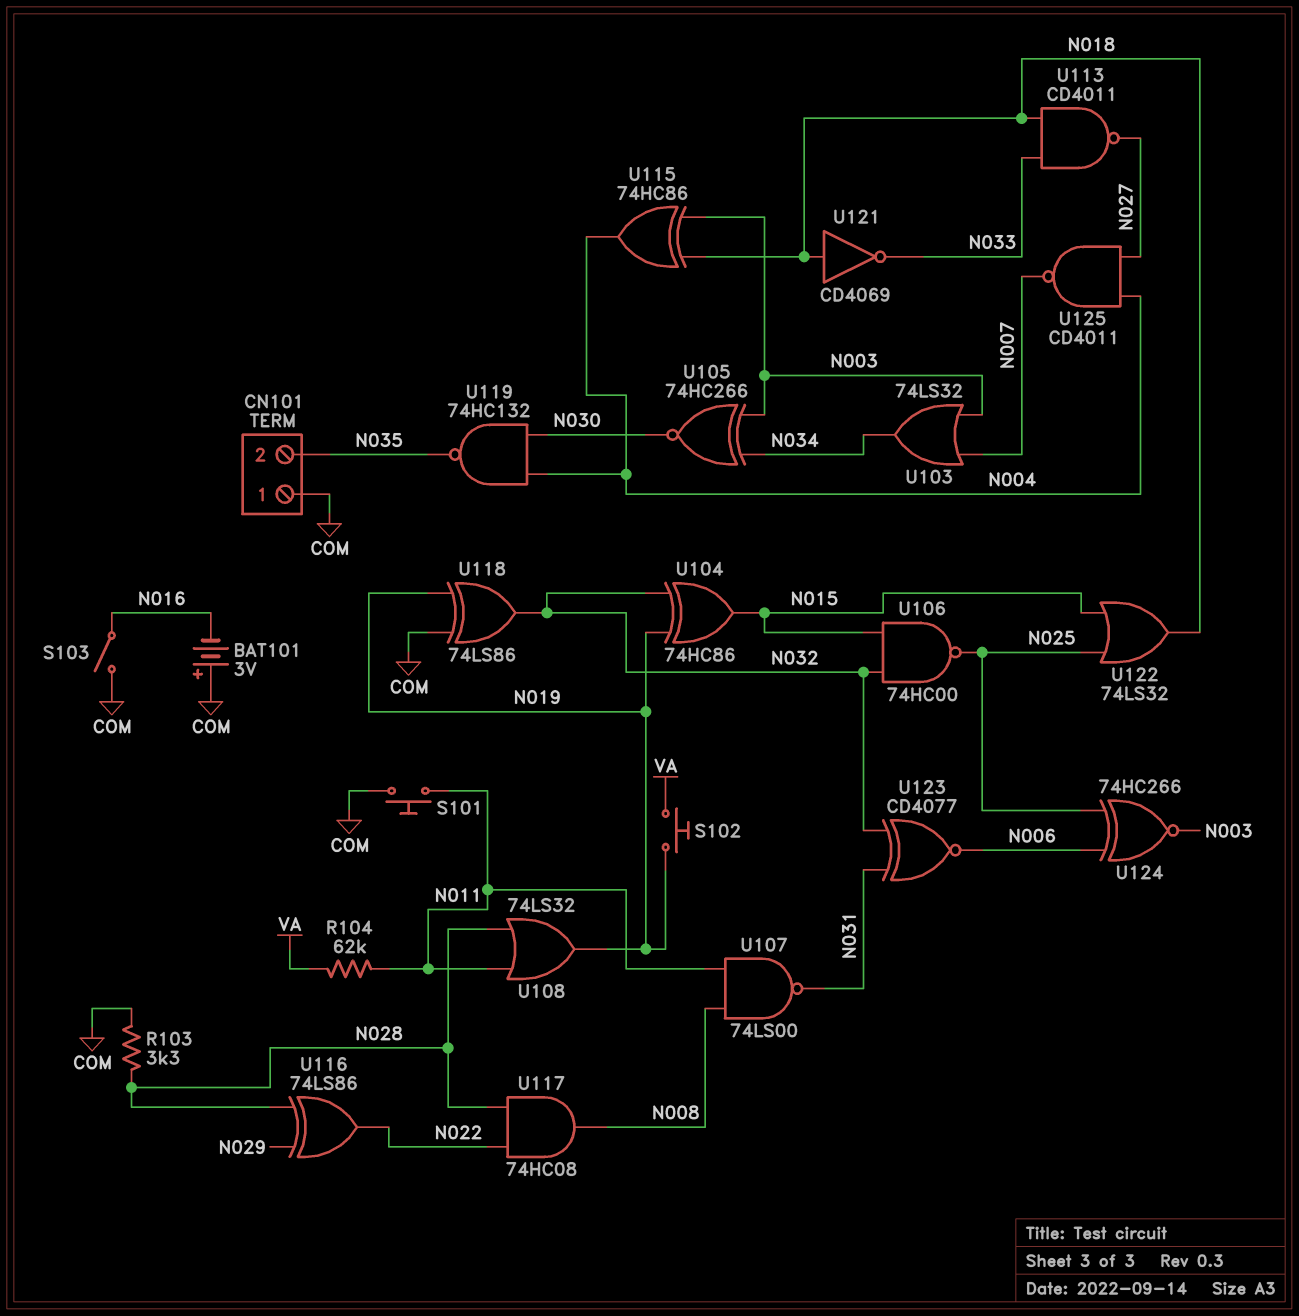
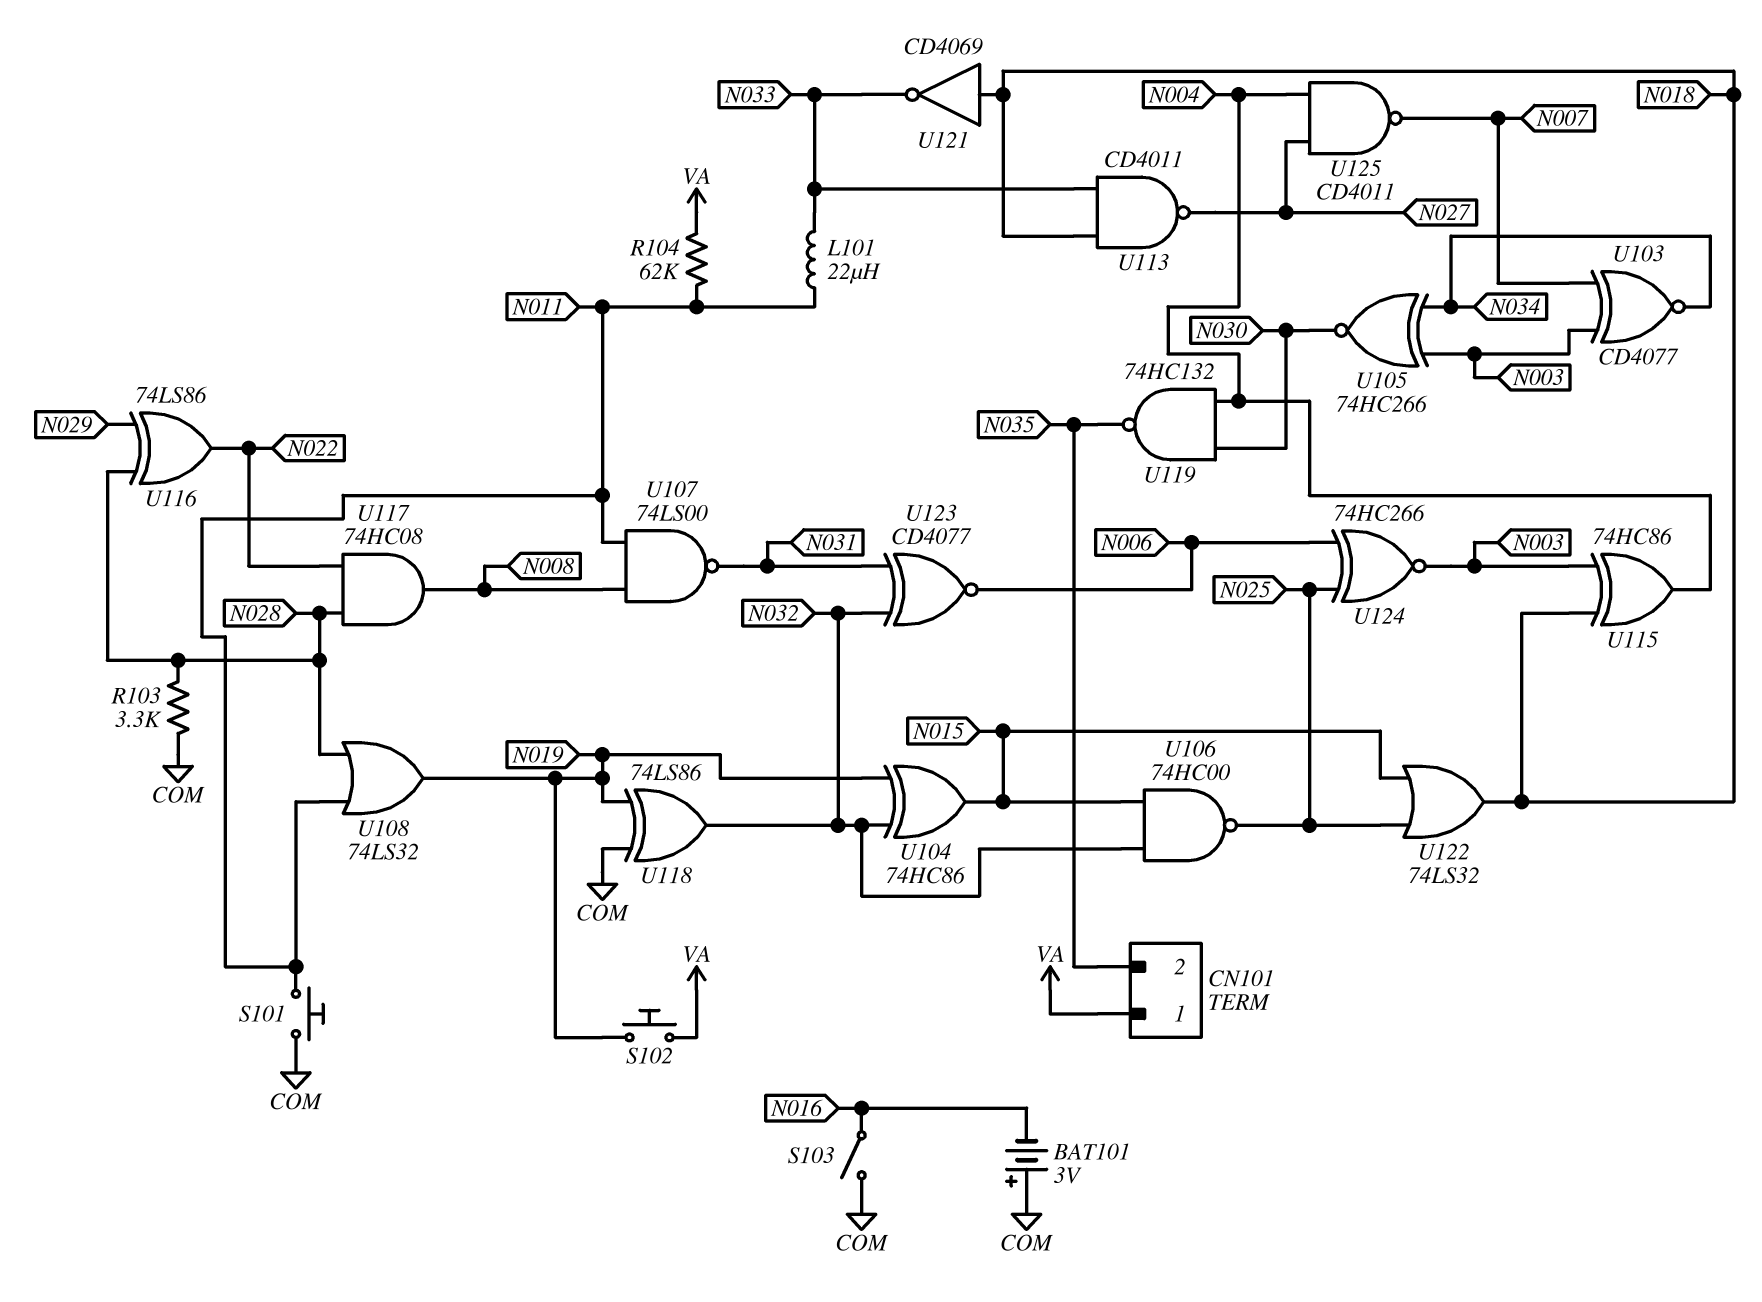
CN101 pin 1: COM -> VA
L101: none -> 22uH (N011, N033)
U103: OR 74LS32 (in N003, in N007, out N034) -> XNOR CD4077 (in N003, in N007, out N034)

